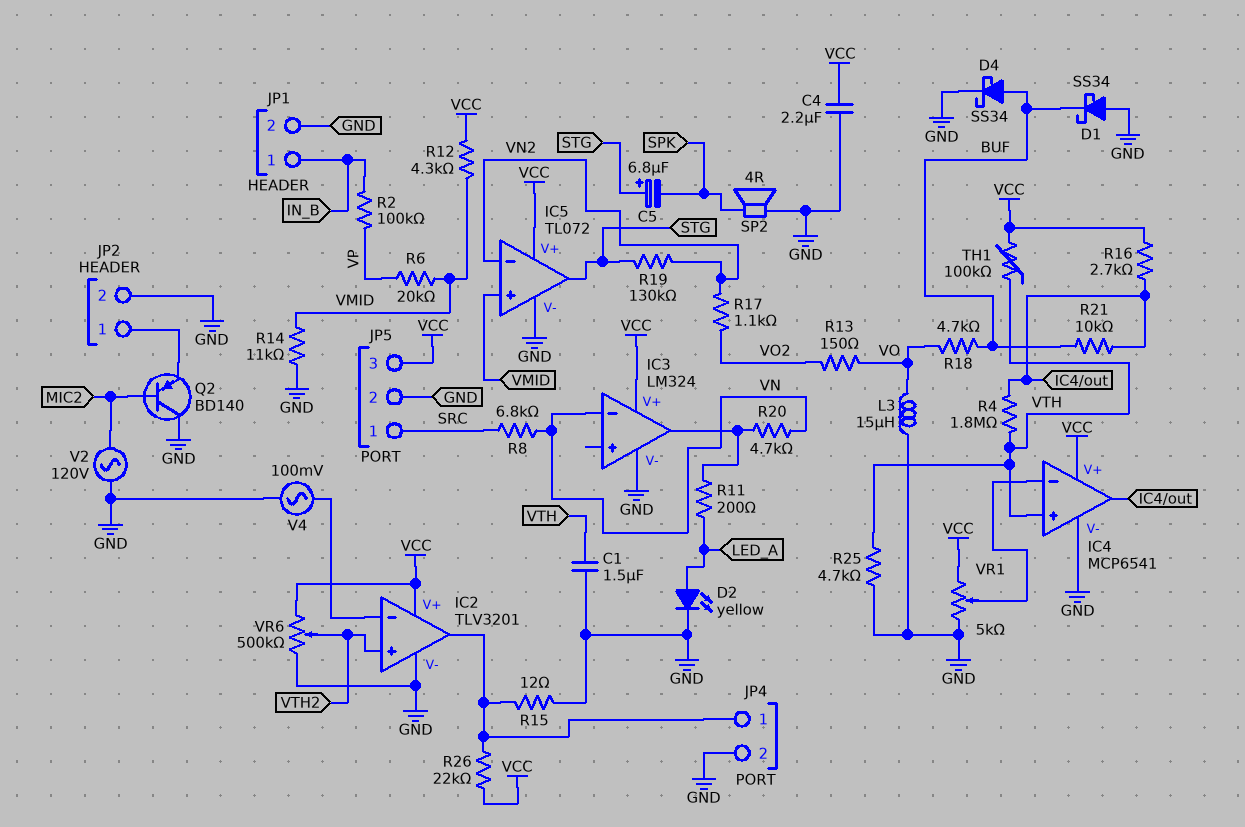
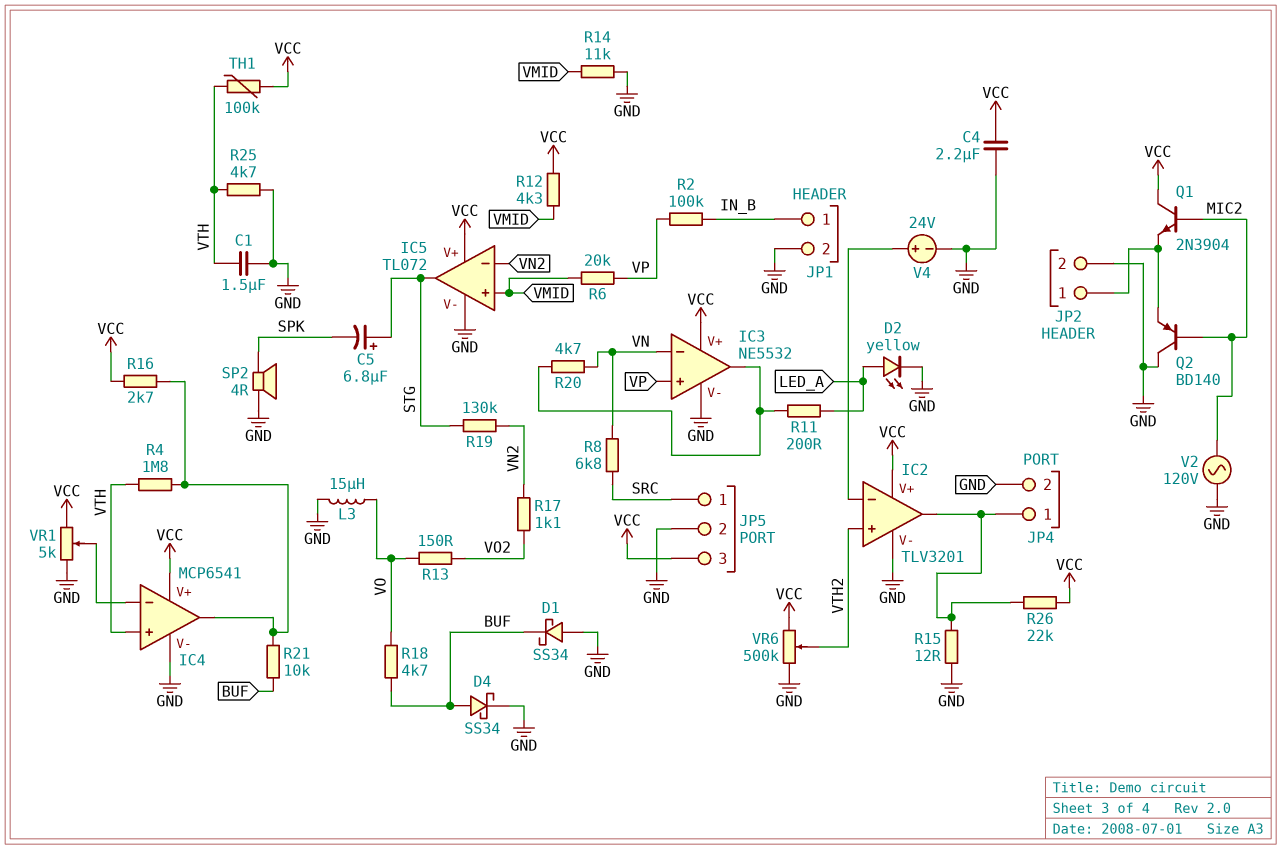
IC3: LM324 -> NE5532
IC3 pin in+: none -> VP
Q1: none -> NPN 2N3904 (B MIC2, C VCC, E JP2/1)
V4: AC 100mV (GND, IC2/in-) -> 24V (plus IC2/in-, minus GND)

